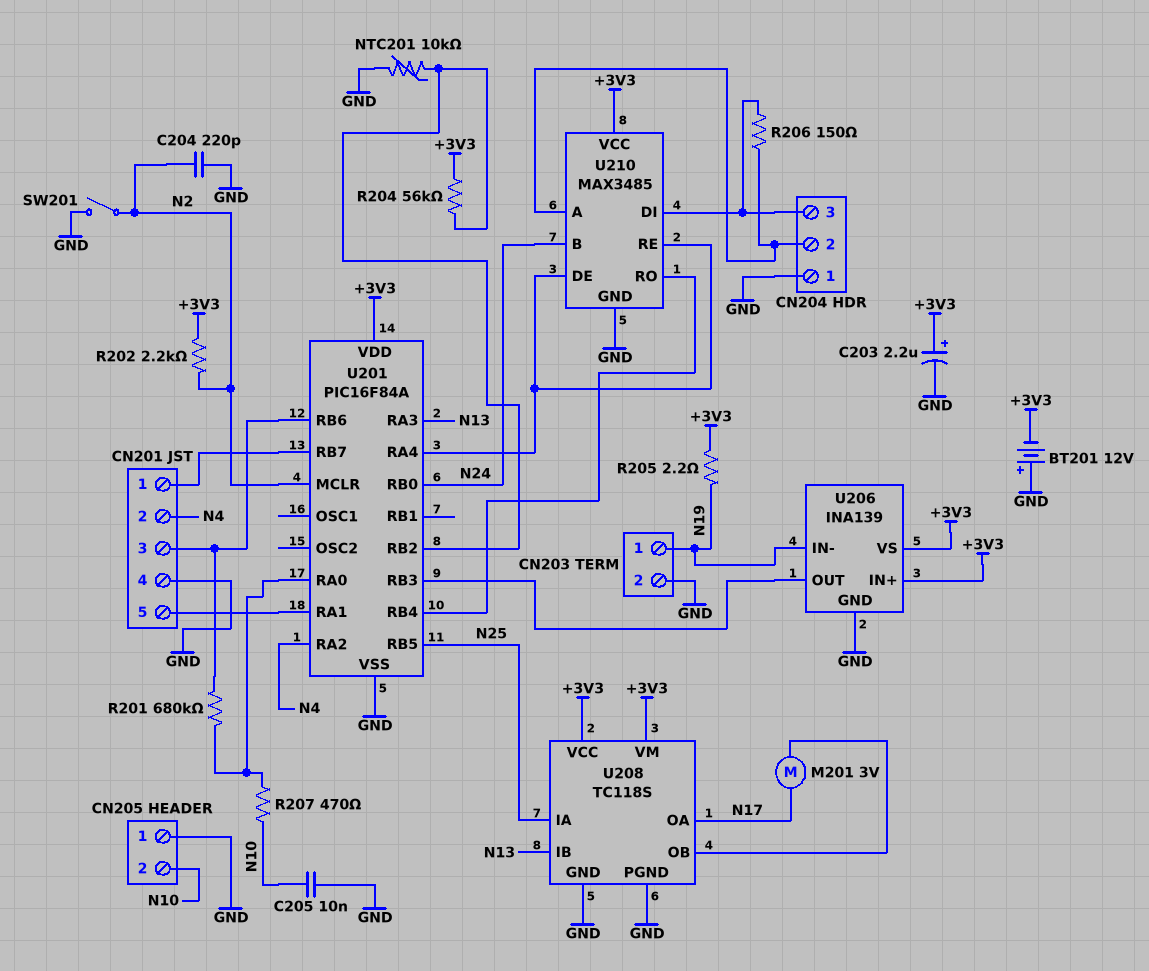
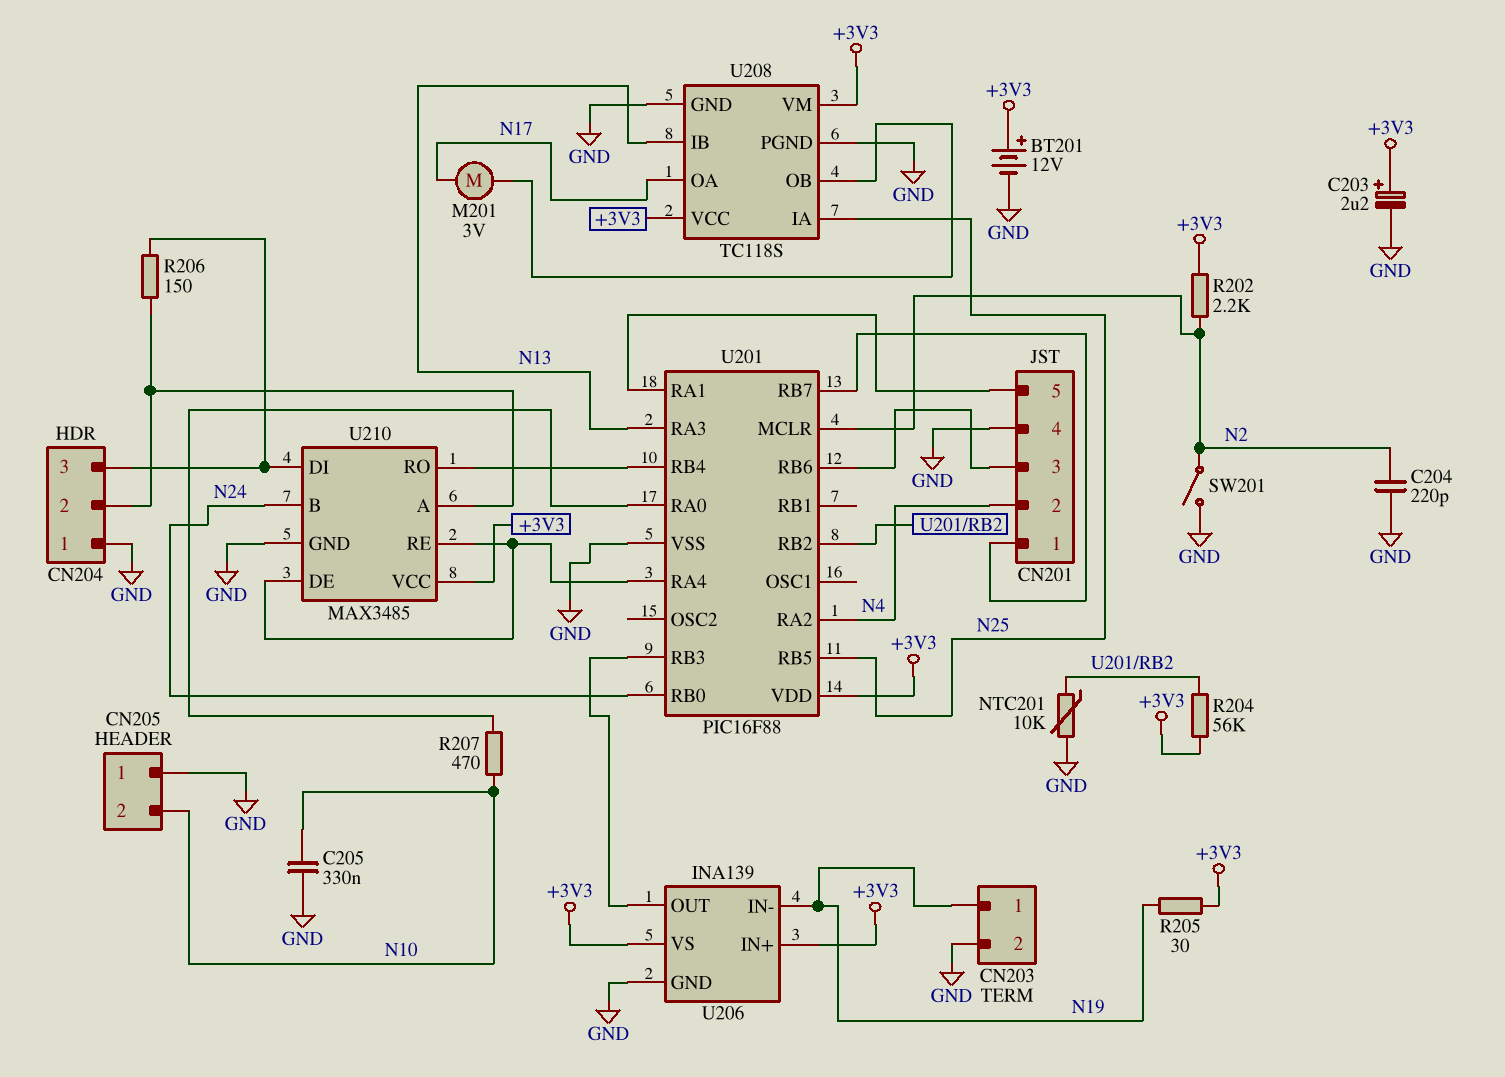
BT201: 12V (plus GND, minus +3V3) -> 12V (plus +3V3, minus GND)
C205: 10nF (GND, N10) -> 330nF (GND, N10)
R201: 680k (CN201/3, U201/RA0) -> none
R205: 2.2 (+3V3, N19) -> 30 (+3V3, N19)
U201: PIC16F84A -> PIC16F88

